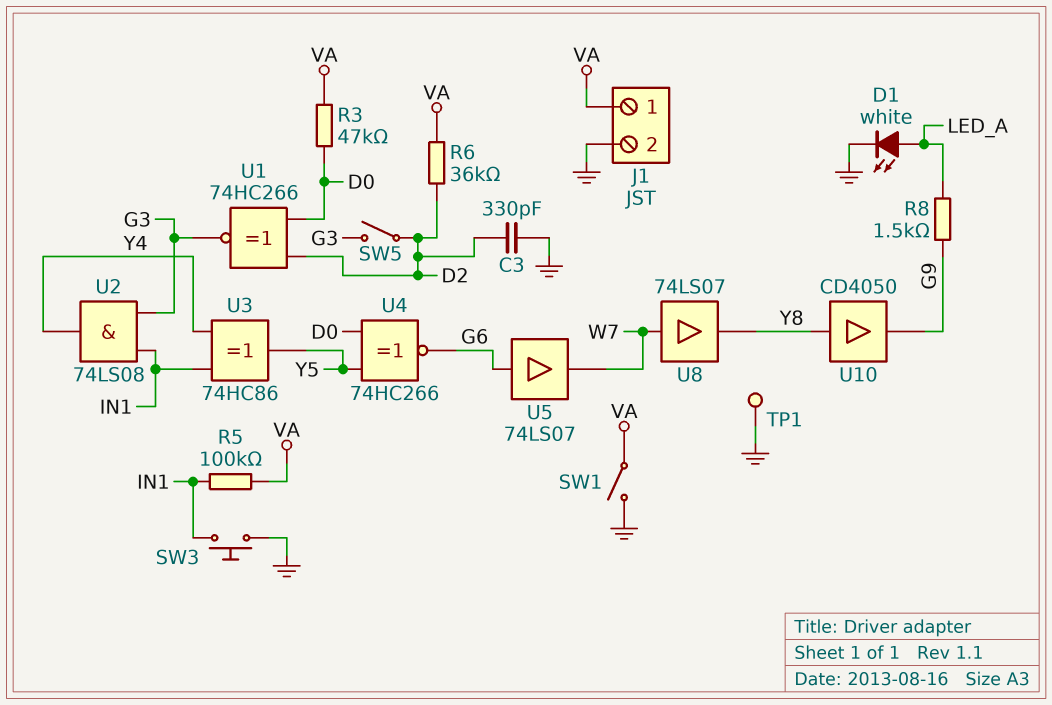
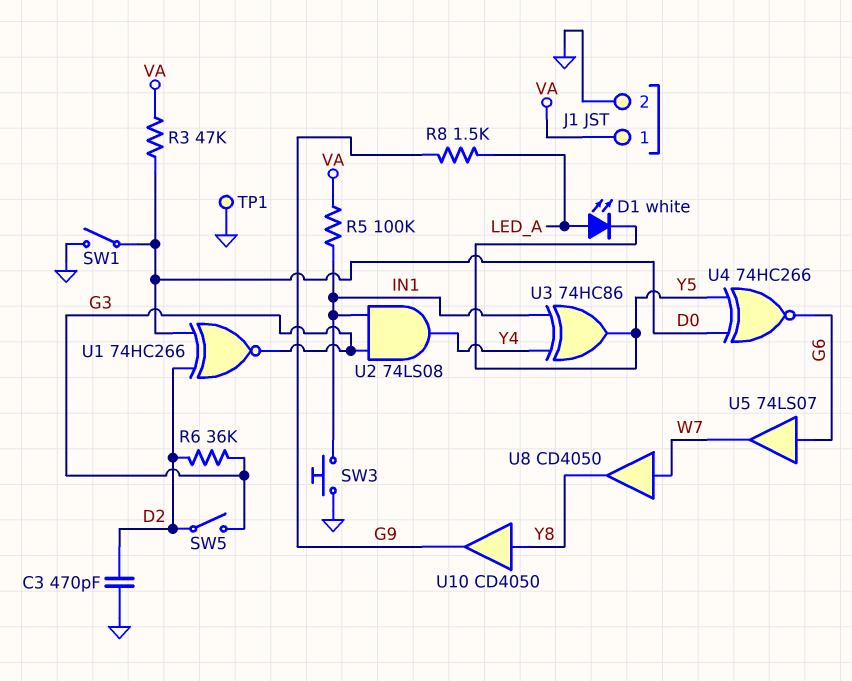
C3: 330pF (D2, GND) -> 470pF (D2, GND)
D1: LED white (A LED_A, K GND) -> LED white (A LED_A, K Y5)
R6: 36k (D2, VA) -> 36k (D2, G3)
SW1: switch (GND, VA) -> switch (D0, GND)
U8: buffer 74LS07 (in W7, out Y8) -> buffer CD4050 (in W7, out Y8)

